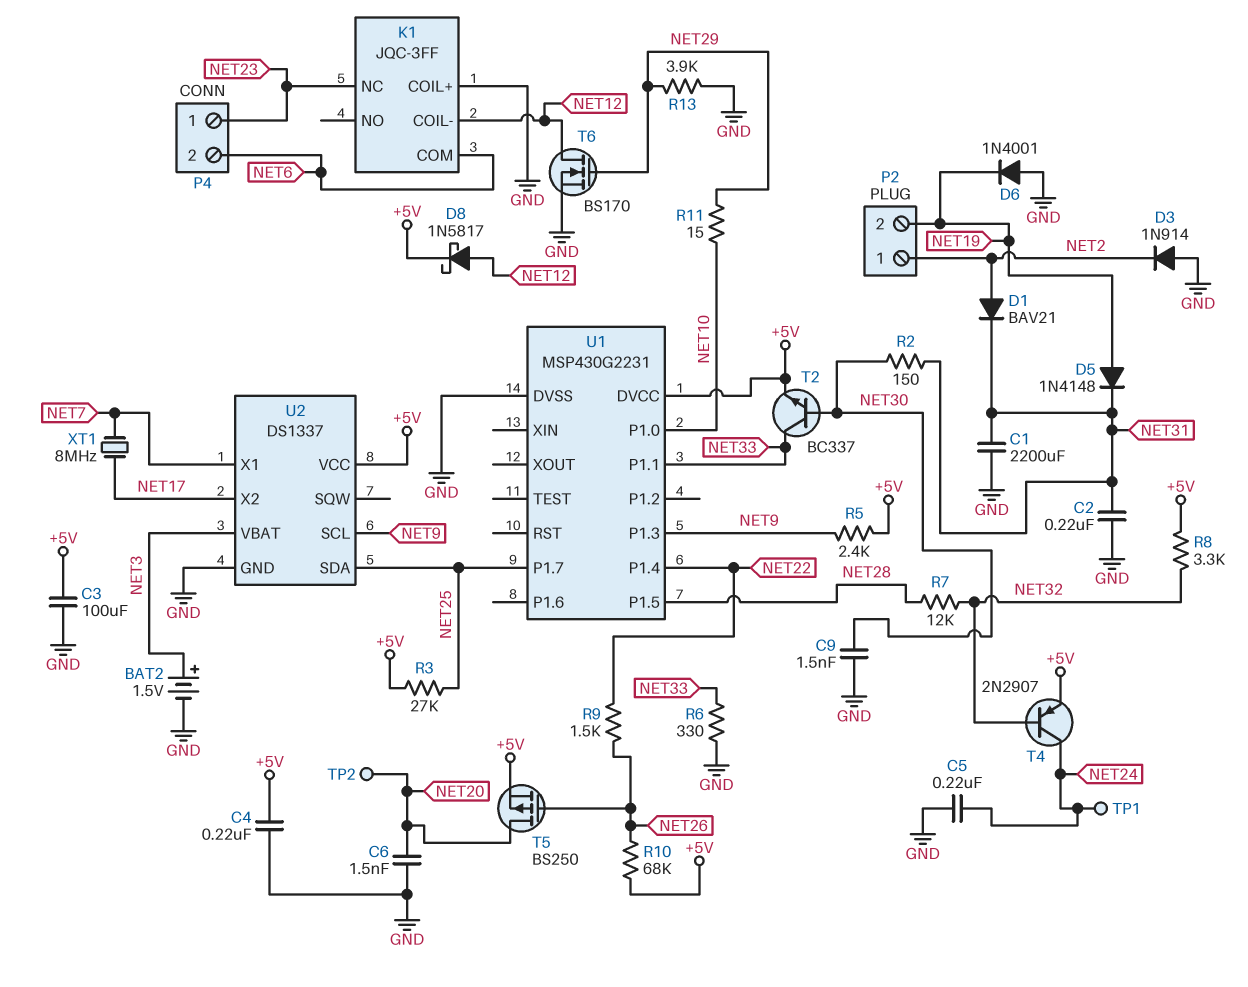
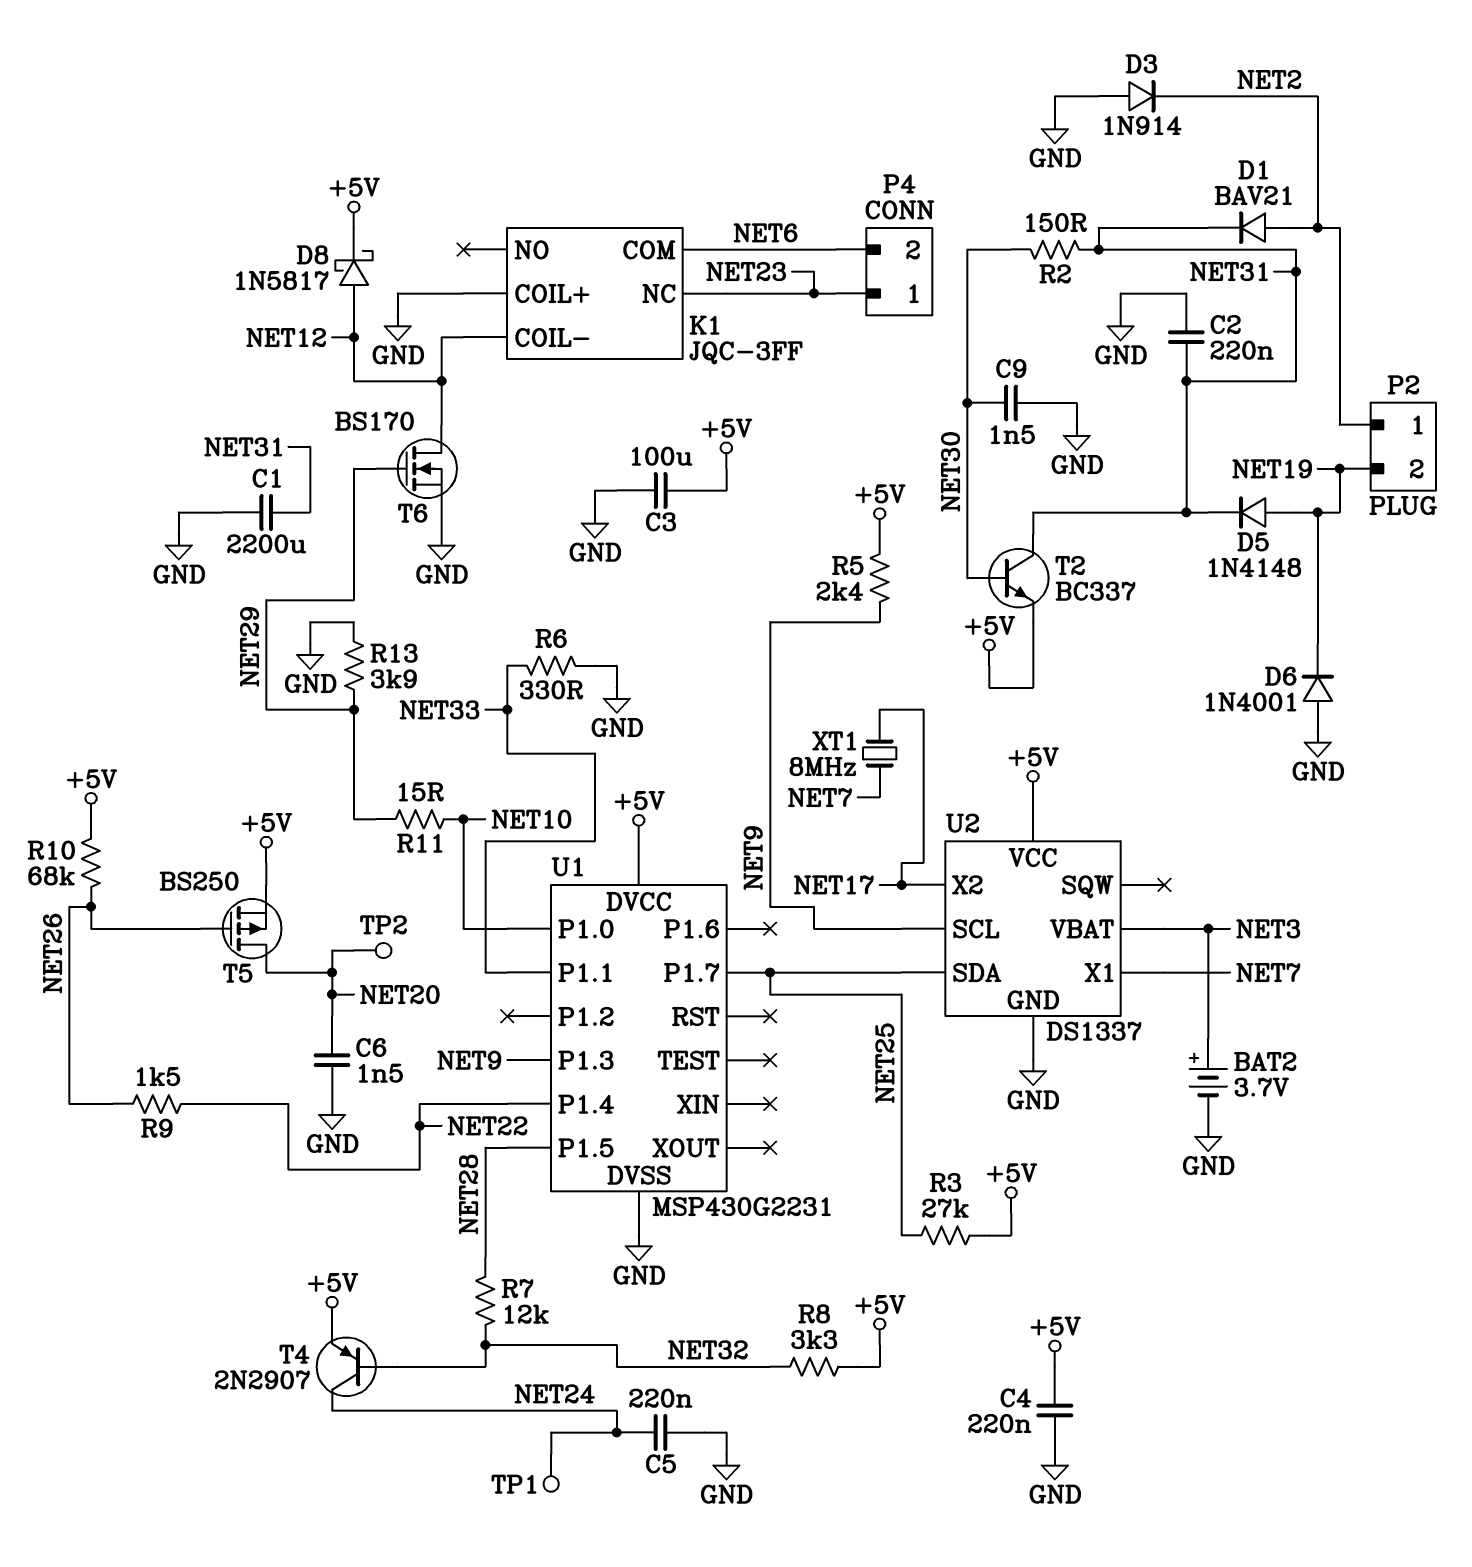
BAT2: 1.5V (plus NET3, minus GND) -> 3.7V (plus NET3, minus GND)
T2: NPN BC337 (B NET30, C NET33, E +5V) -> NPN BC337 (B NET30, C NET31, E +5V)

